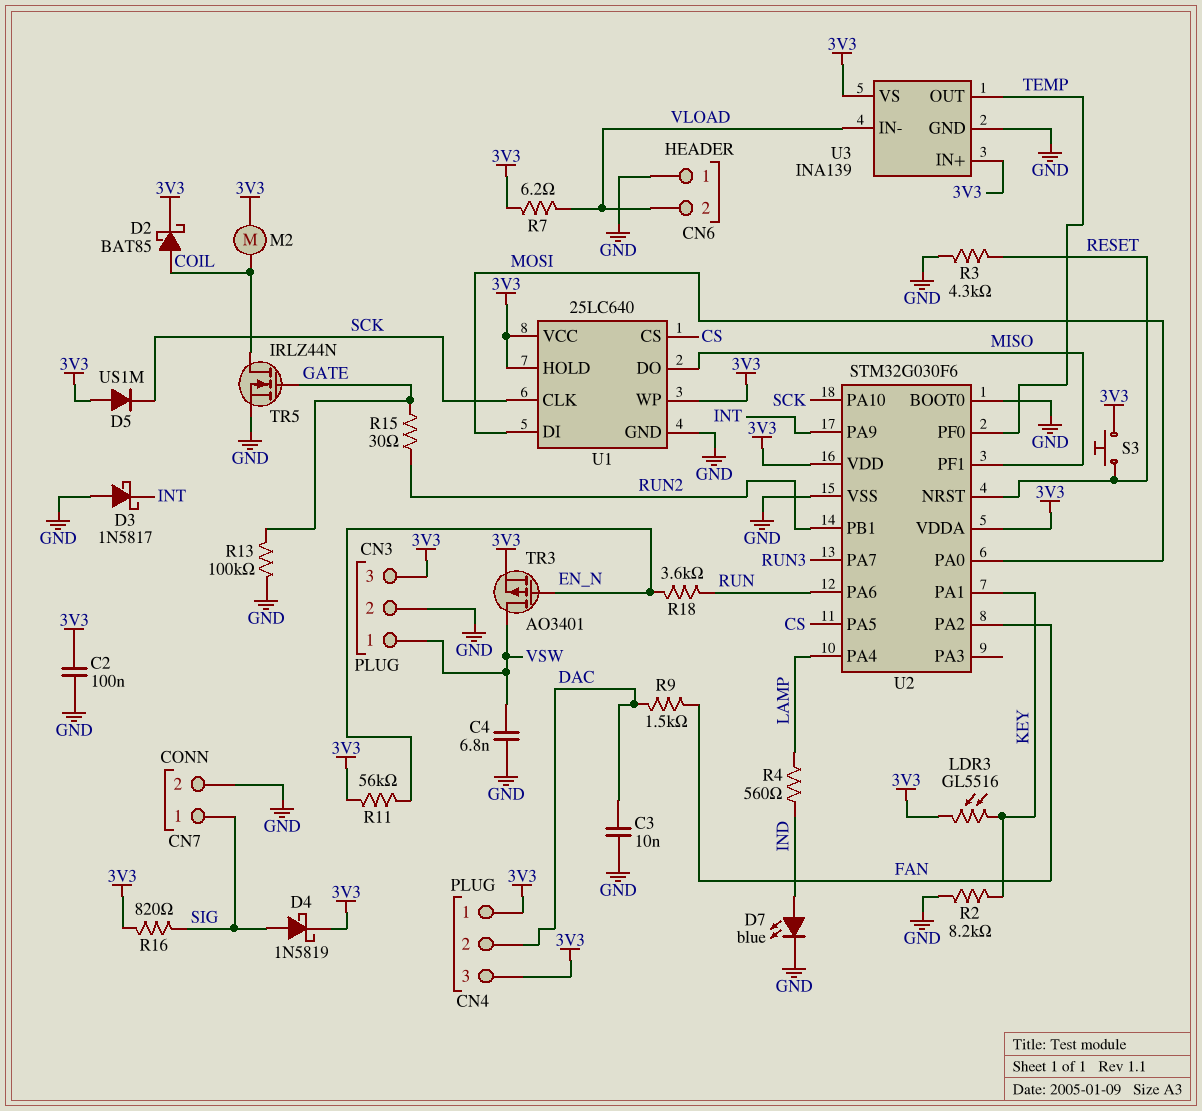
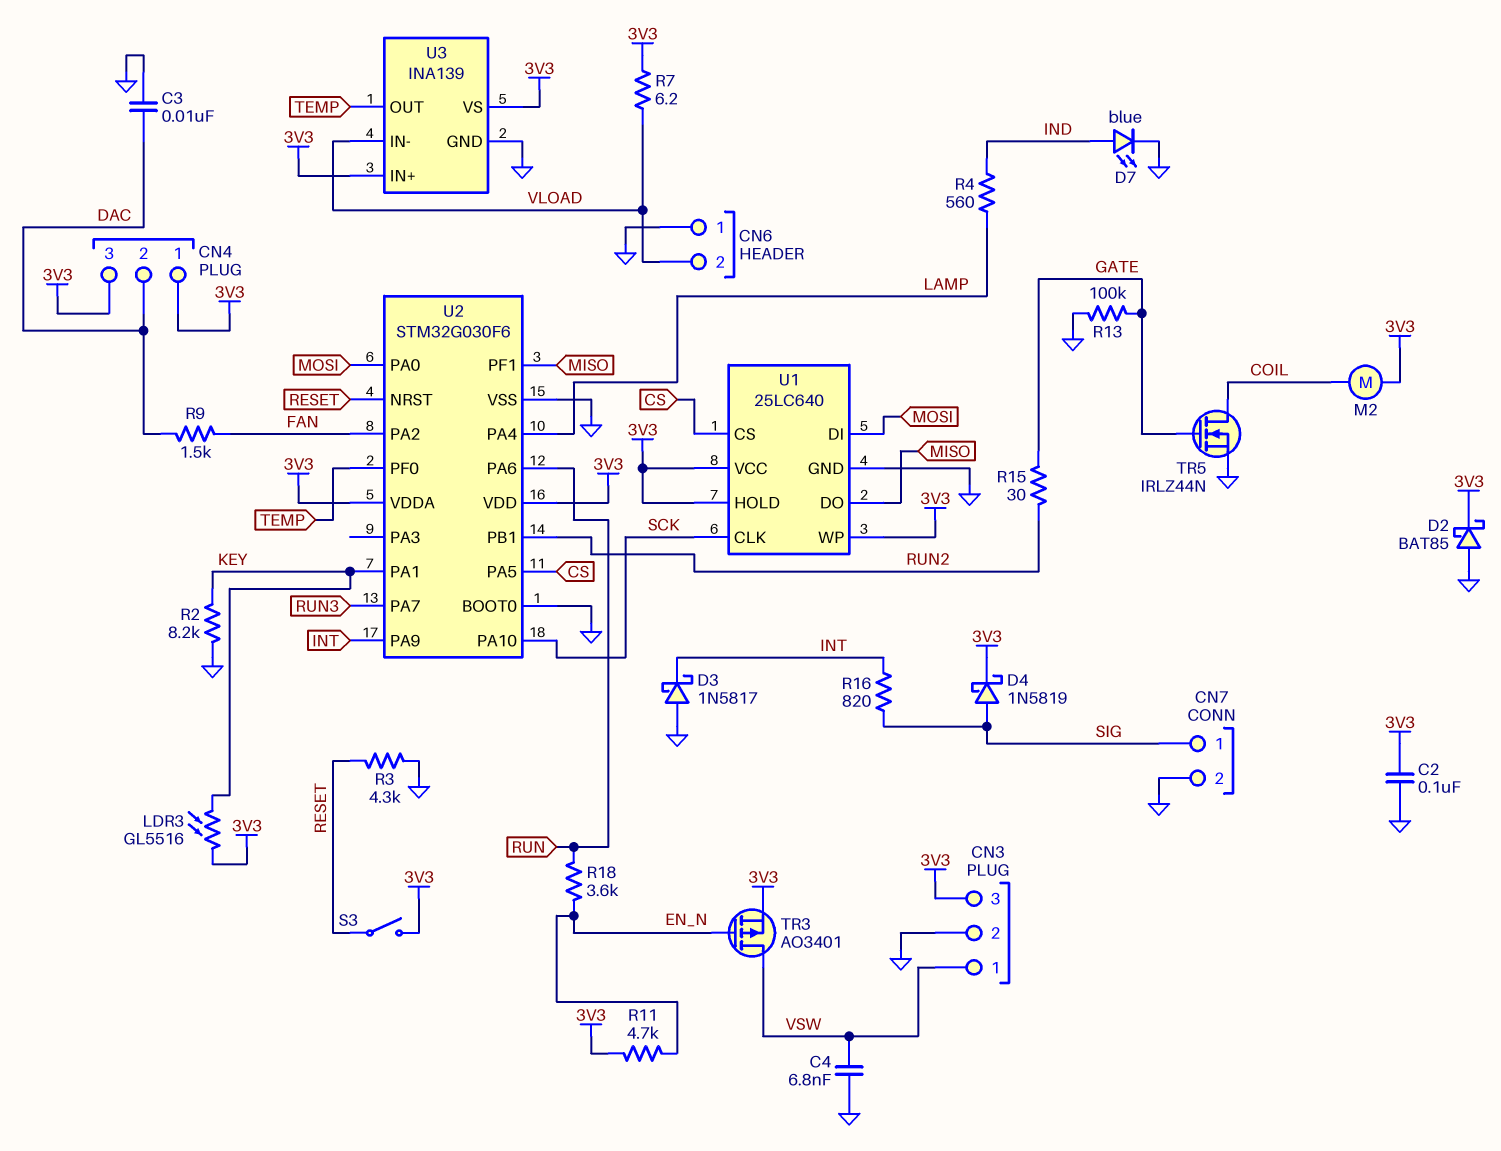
D2: schottky BAT85 (A COIL, K 3V3) -> schottky BAT85 (A GND, K 3V3)
D5: diode US1M (A 3V3, K SCK) -> none
R11: 56k (3V3, EN_N) -> 4.7k (3V3, EN_N)
R16: 820 (3V3, SIG) -> 820 (INT, SIG)
S3: button (3V3, RESET) -> switch (3V3, RESET)

